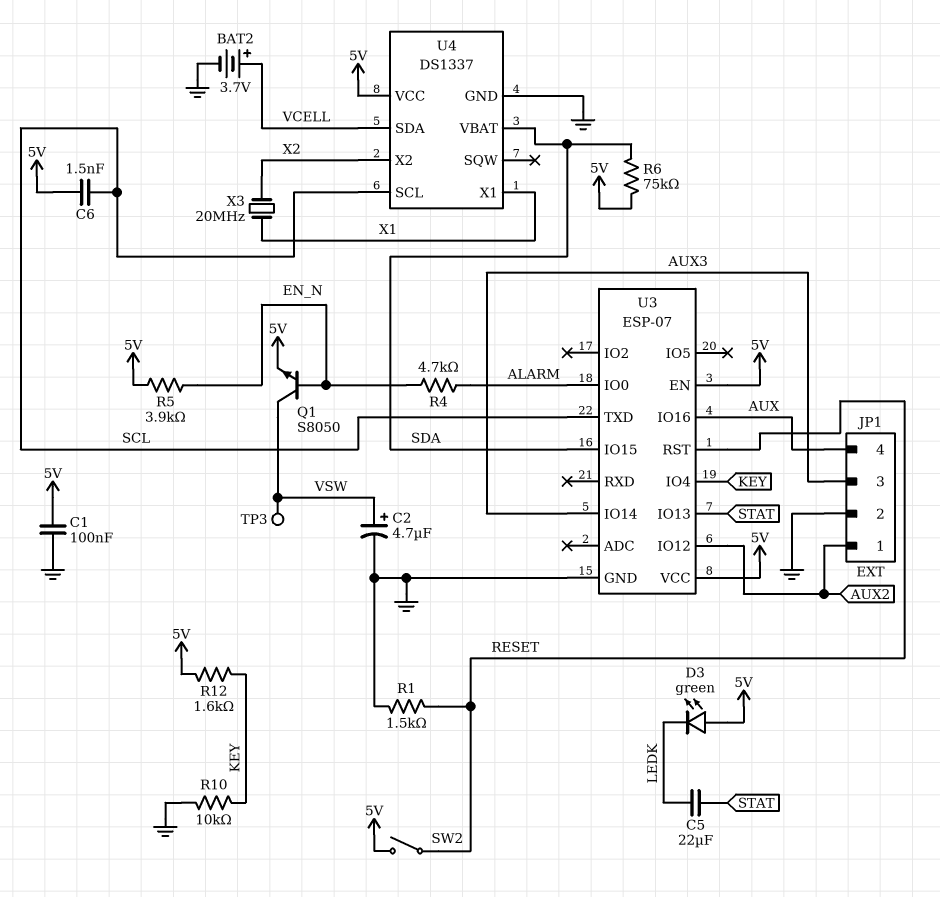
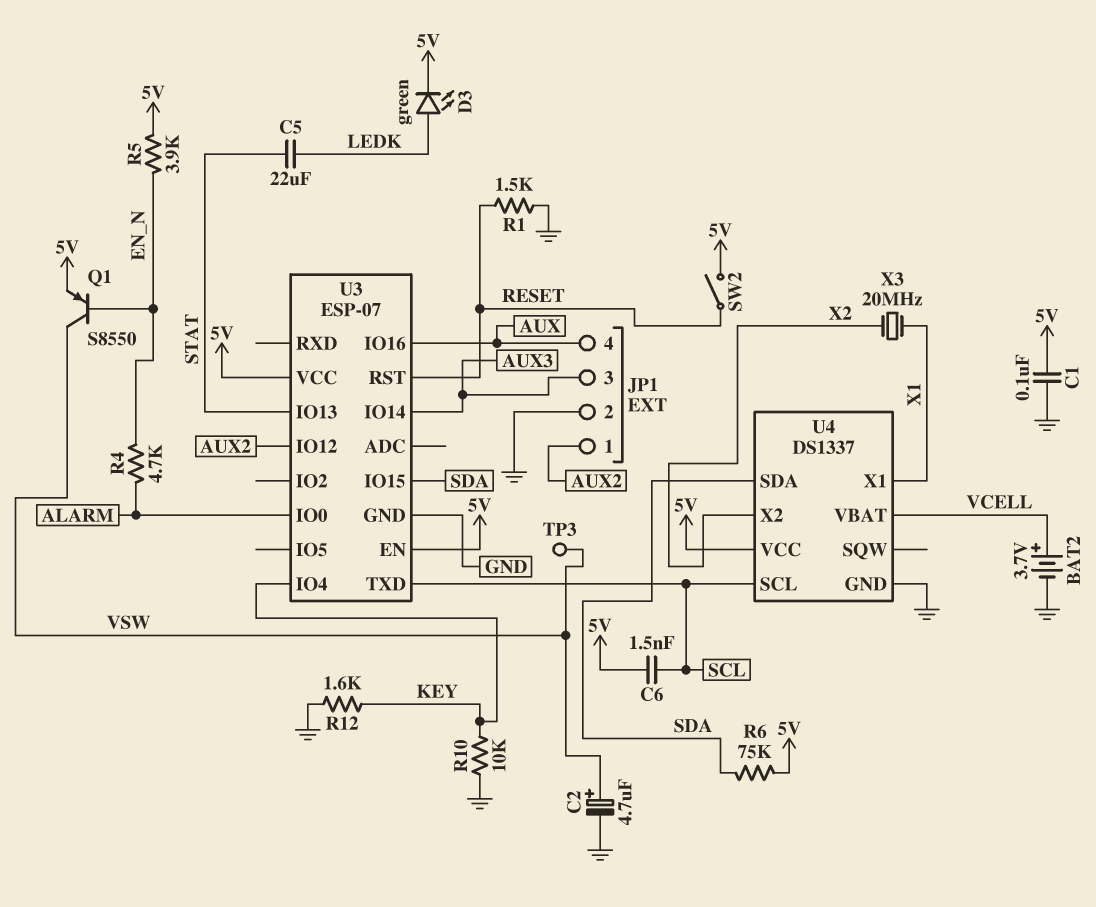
D3: LED green (A 5V, K LEDK) -> LED green (A LEDK, K 5V)
Q1: NPN S8050 (B EN_N, C VSW, E 5V) -> PNP S8550 (B EN_N, C VSW, E 5V)
R12: 1.6k (5V, KEY) -> 1.6k (GND, KEY)
U4 pin SDA: VCELL -> SDA
U4 pin VBAT: SDA -> VCELL

